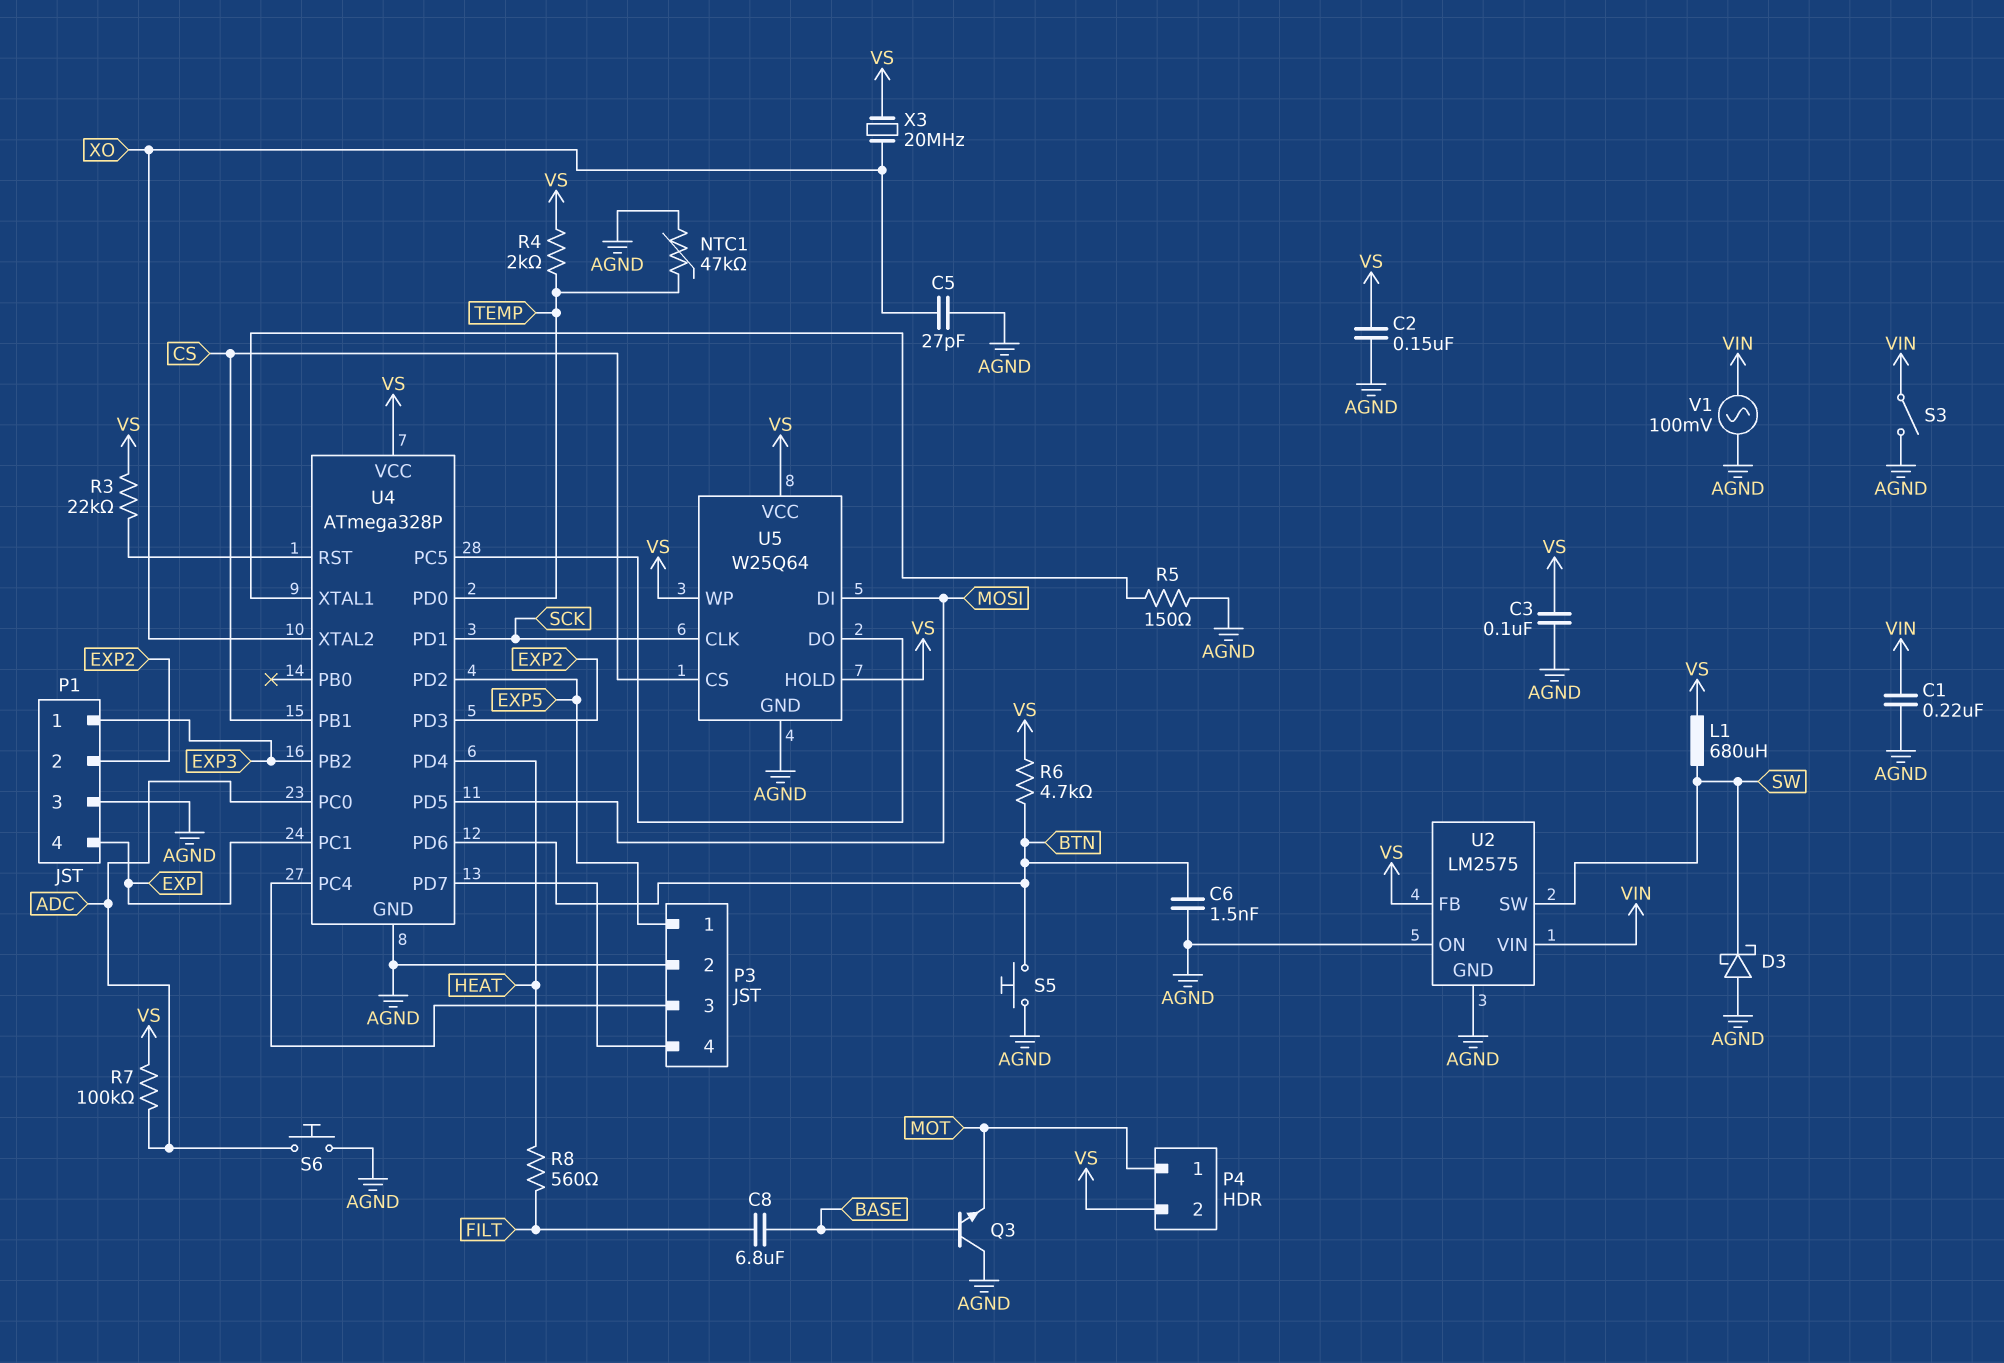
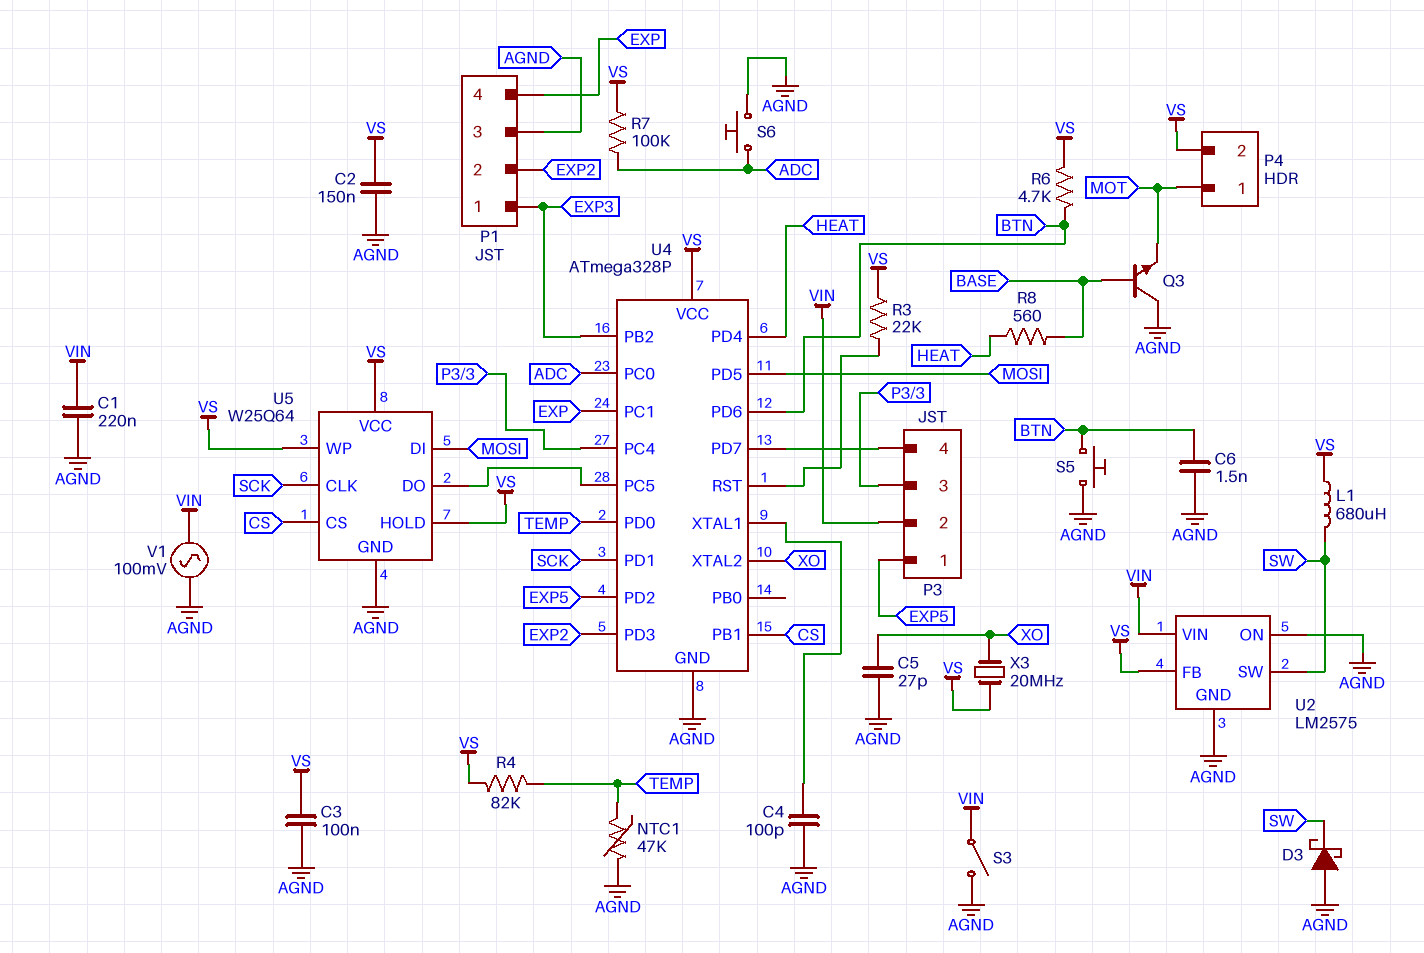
C4: none -> 100pF (AGND, U4/XTAL1)
C8: 6.8uF (BASE, FILT) -> none
P3 pin 2: AGND -> VIN
R4: 2k (TEMP, VS) -> 82k (TEMP, VS)
R5: 150 (AGND, U4/XTAL1) -> none
R8: 560 (FILT, HEAT) -> 560 (BASE, HEAT)

